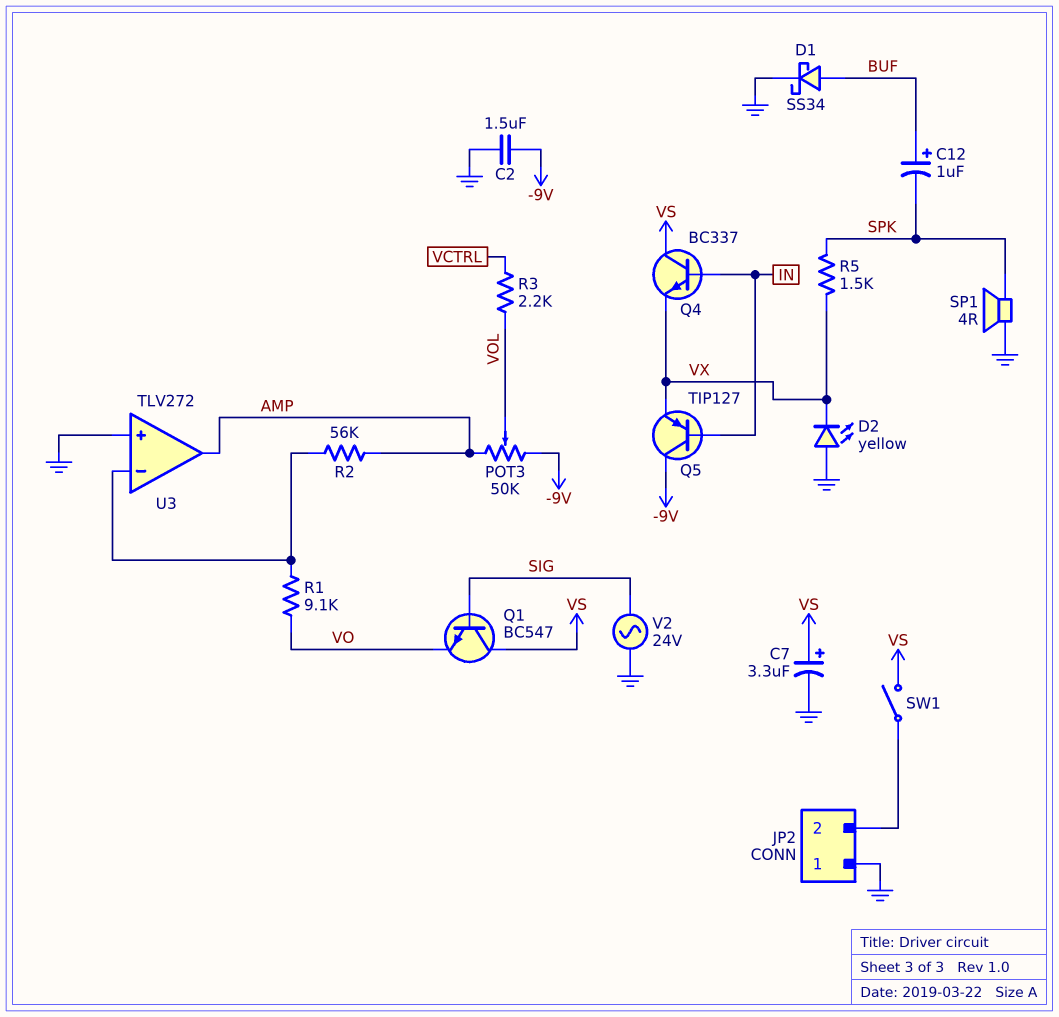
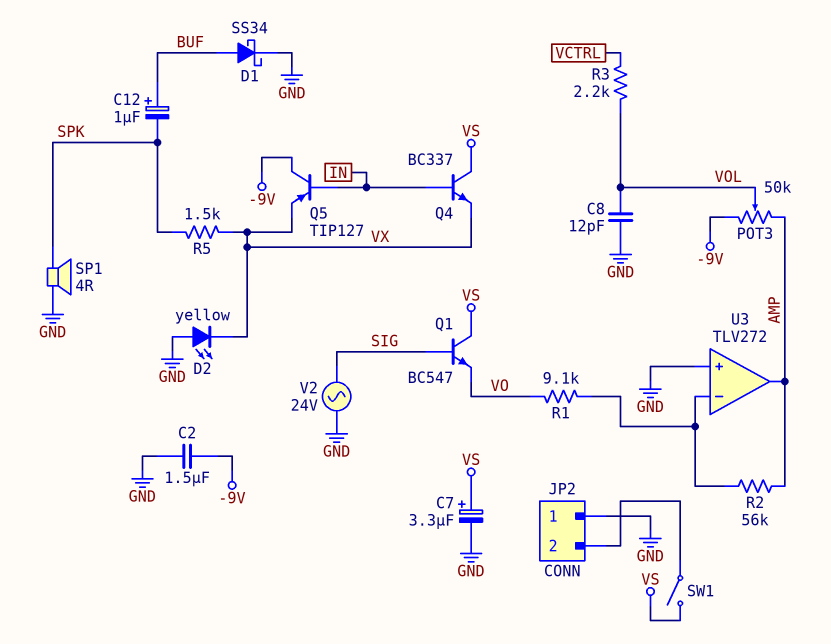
C8: none -> 12pF (GND, VOL)

